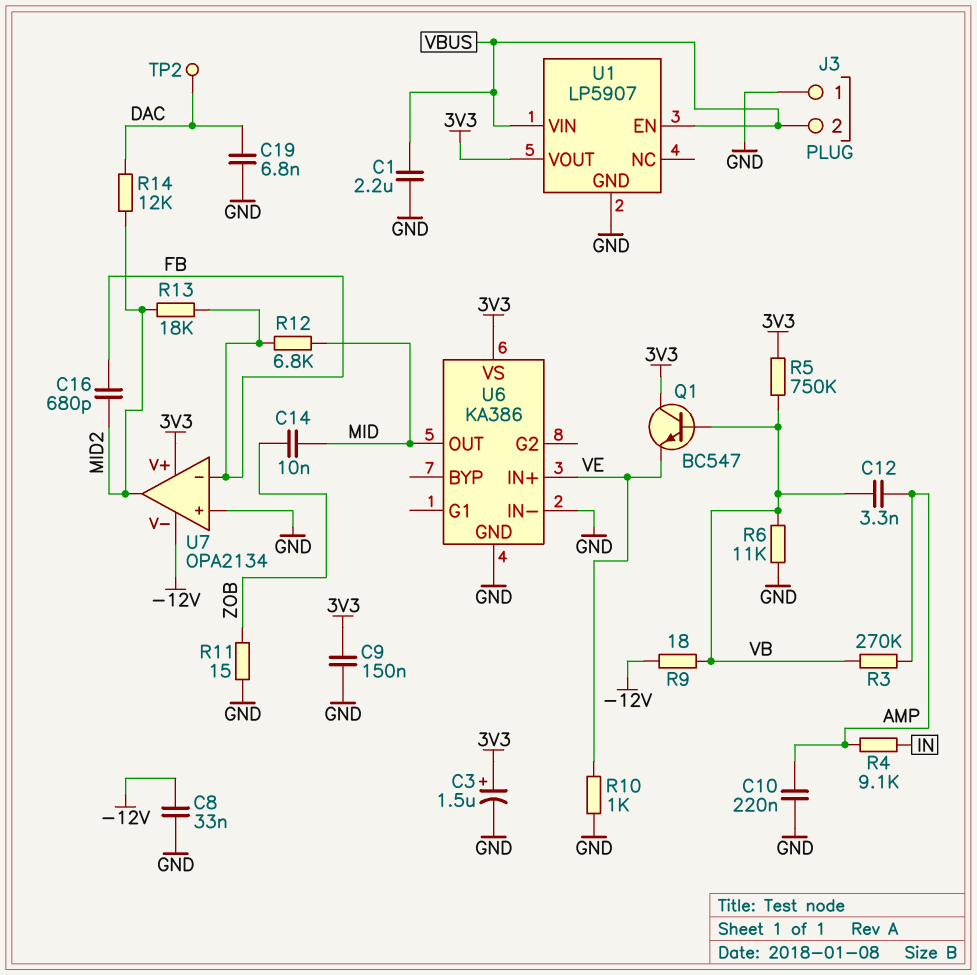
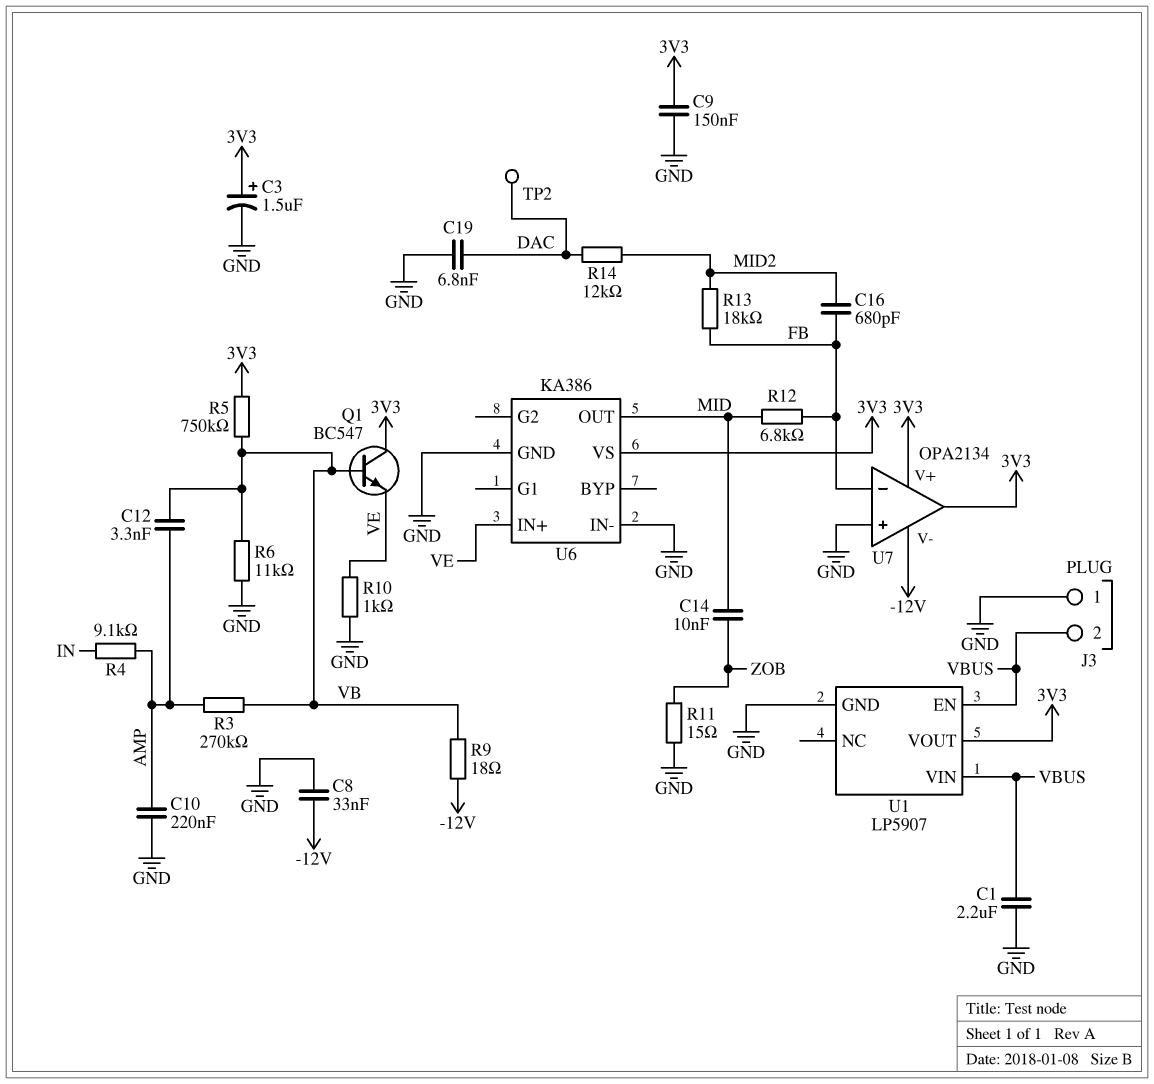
U7 pin out: MID2 -> 3V3

